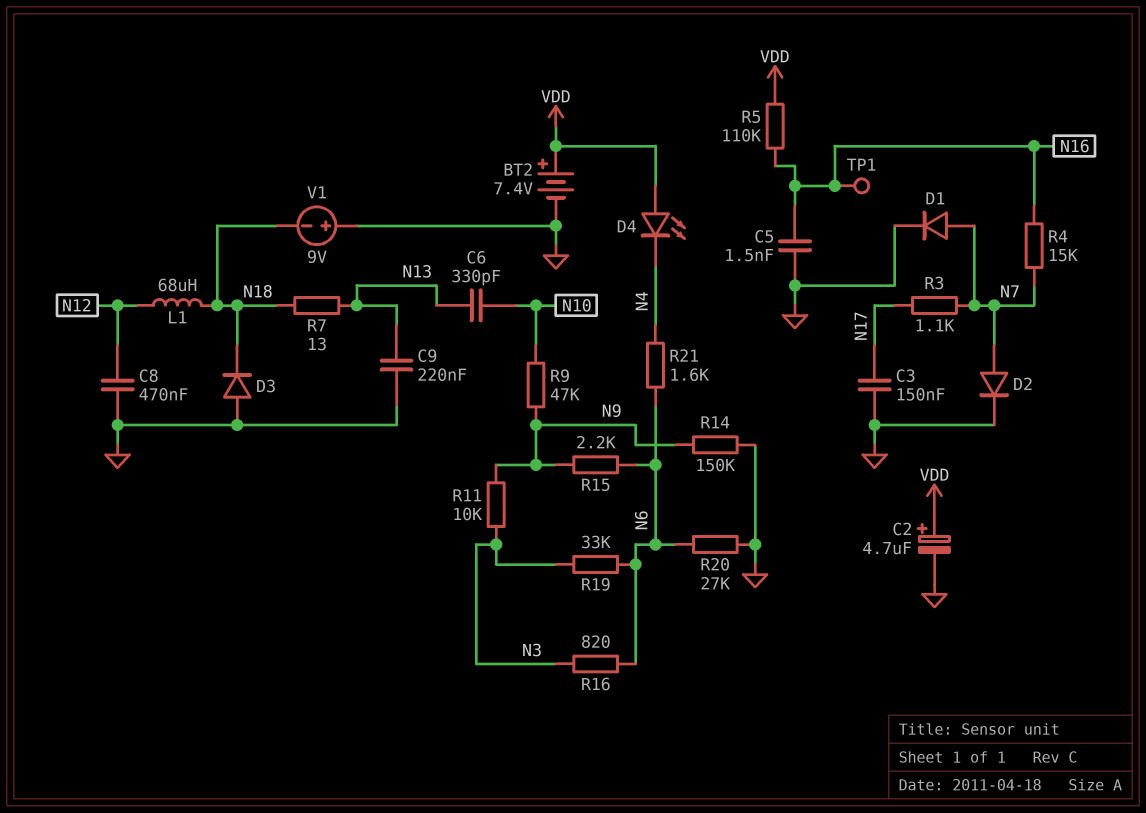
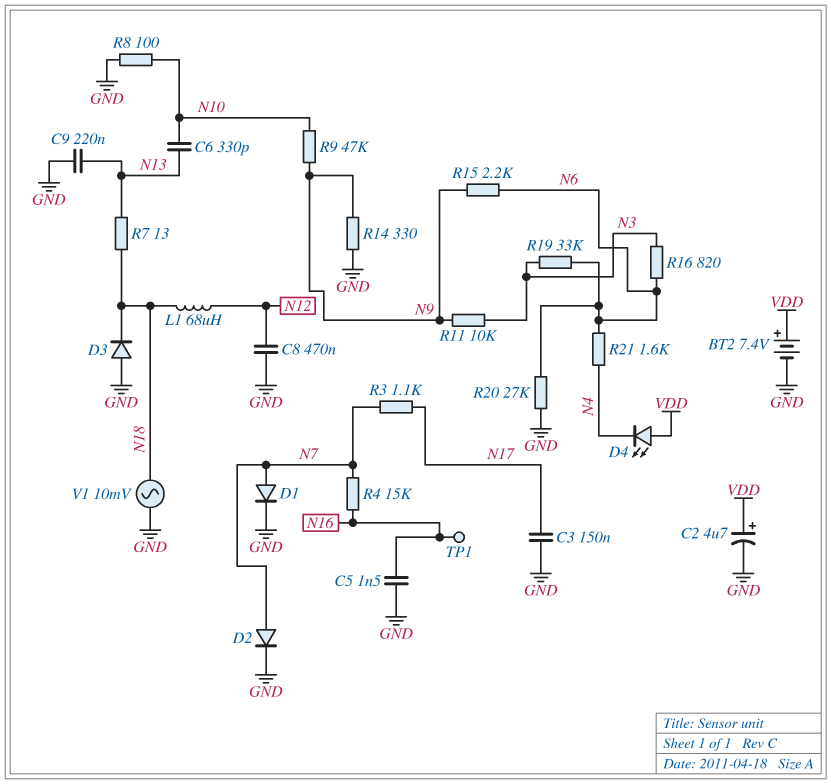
R5: 110k (N16, VDD) -> none
R8: none -> 100 (GND, N10)
R14: 150k (GND, N9) -> 330 (GND, N9)
V1: 9V (plus GND, minus N18) -> AC 10mV (GND, N18)

